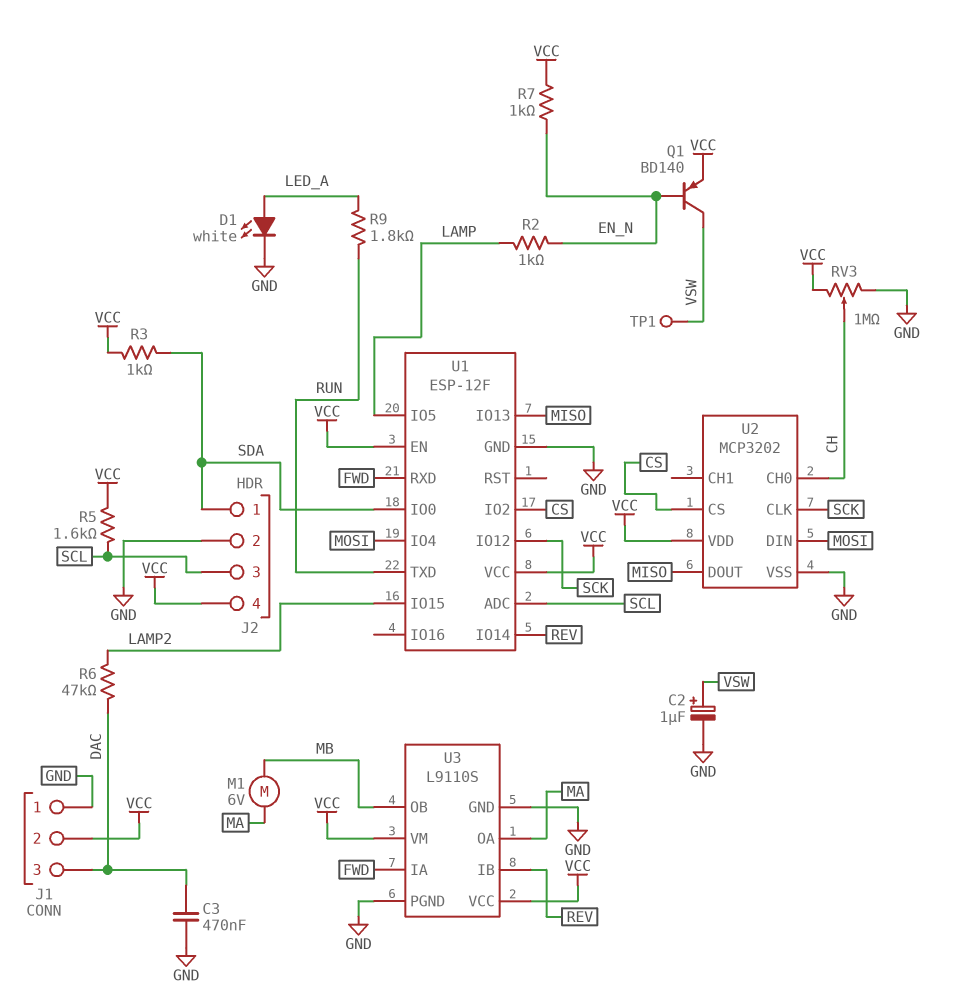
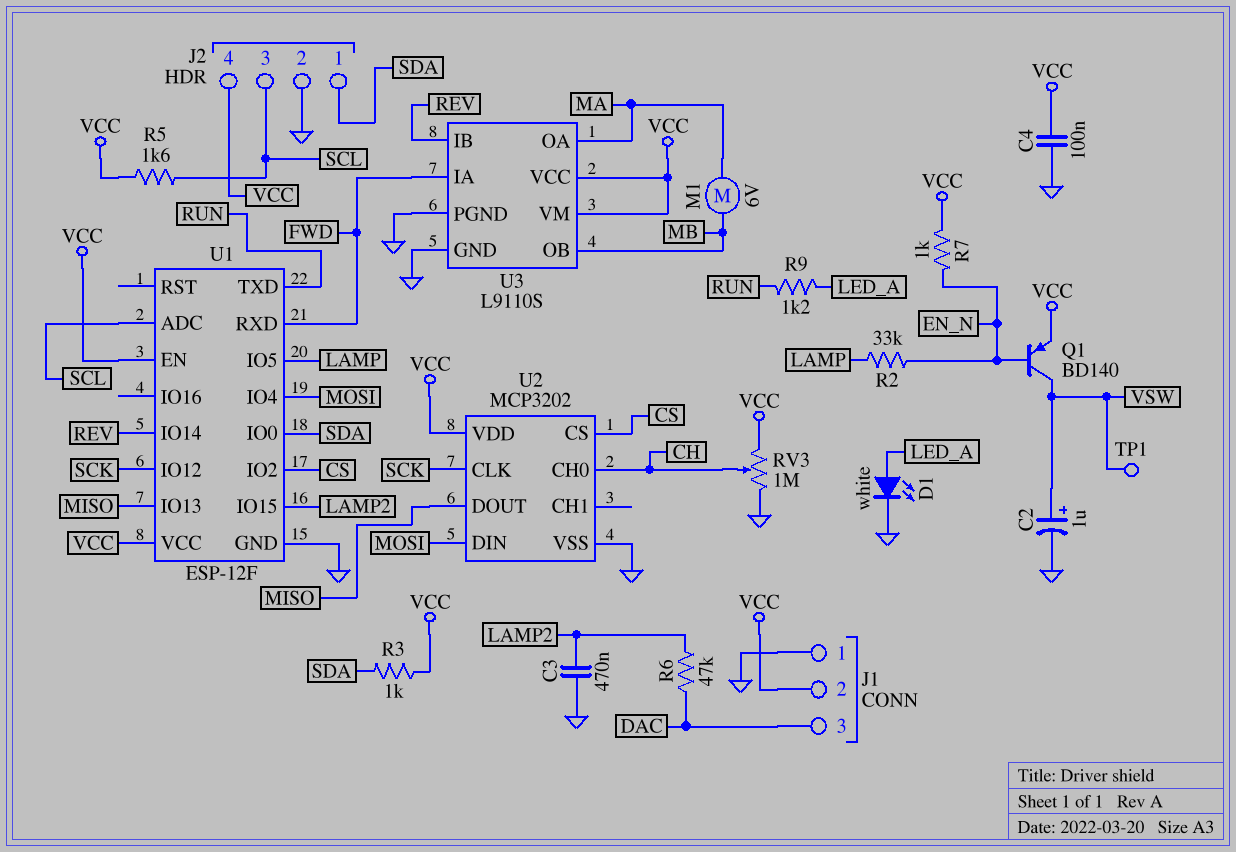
C3: 470nF (DAC, GND) -> 470nF (GND, LAMP2)
C4: none -> 100nF (GND, VCC)
R2: 1k (EN_N, LAMP) -> 33k (EN_N, LAMP)
R9: 1.8k (LED_A, RUN) -> 1.2k (LED_A, RUN)

